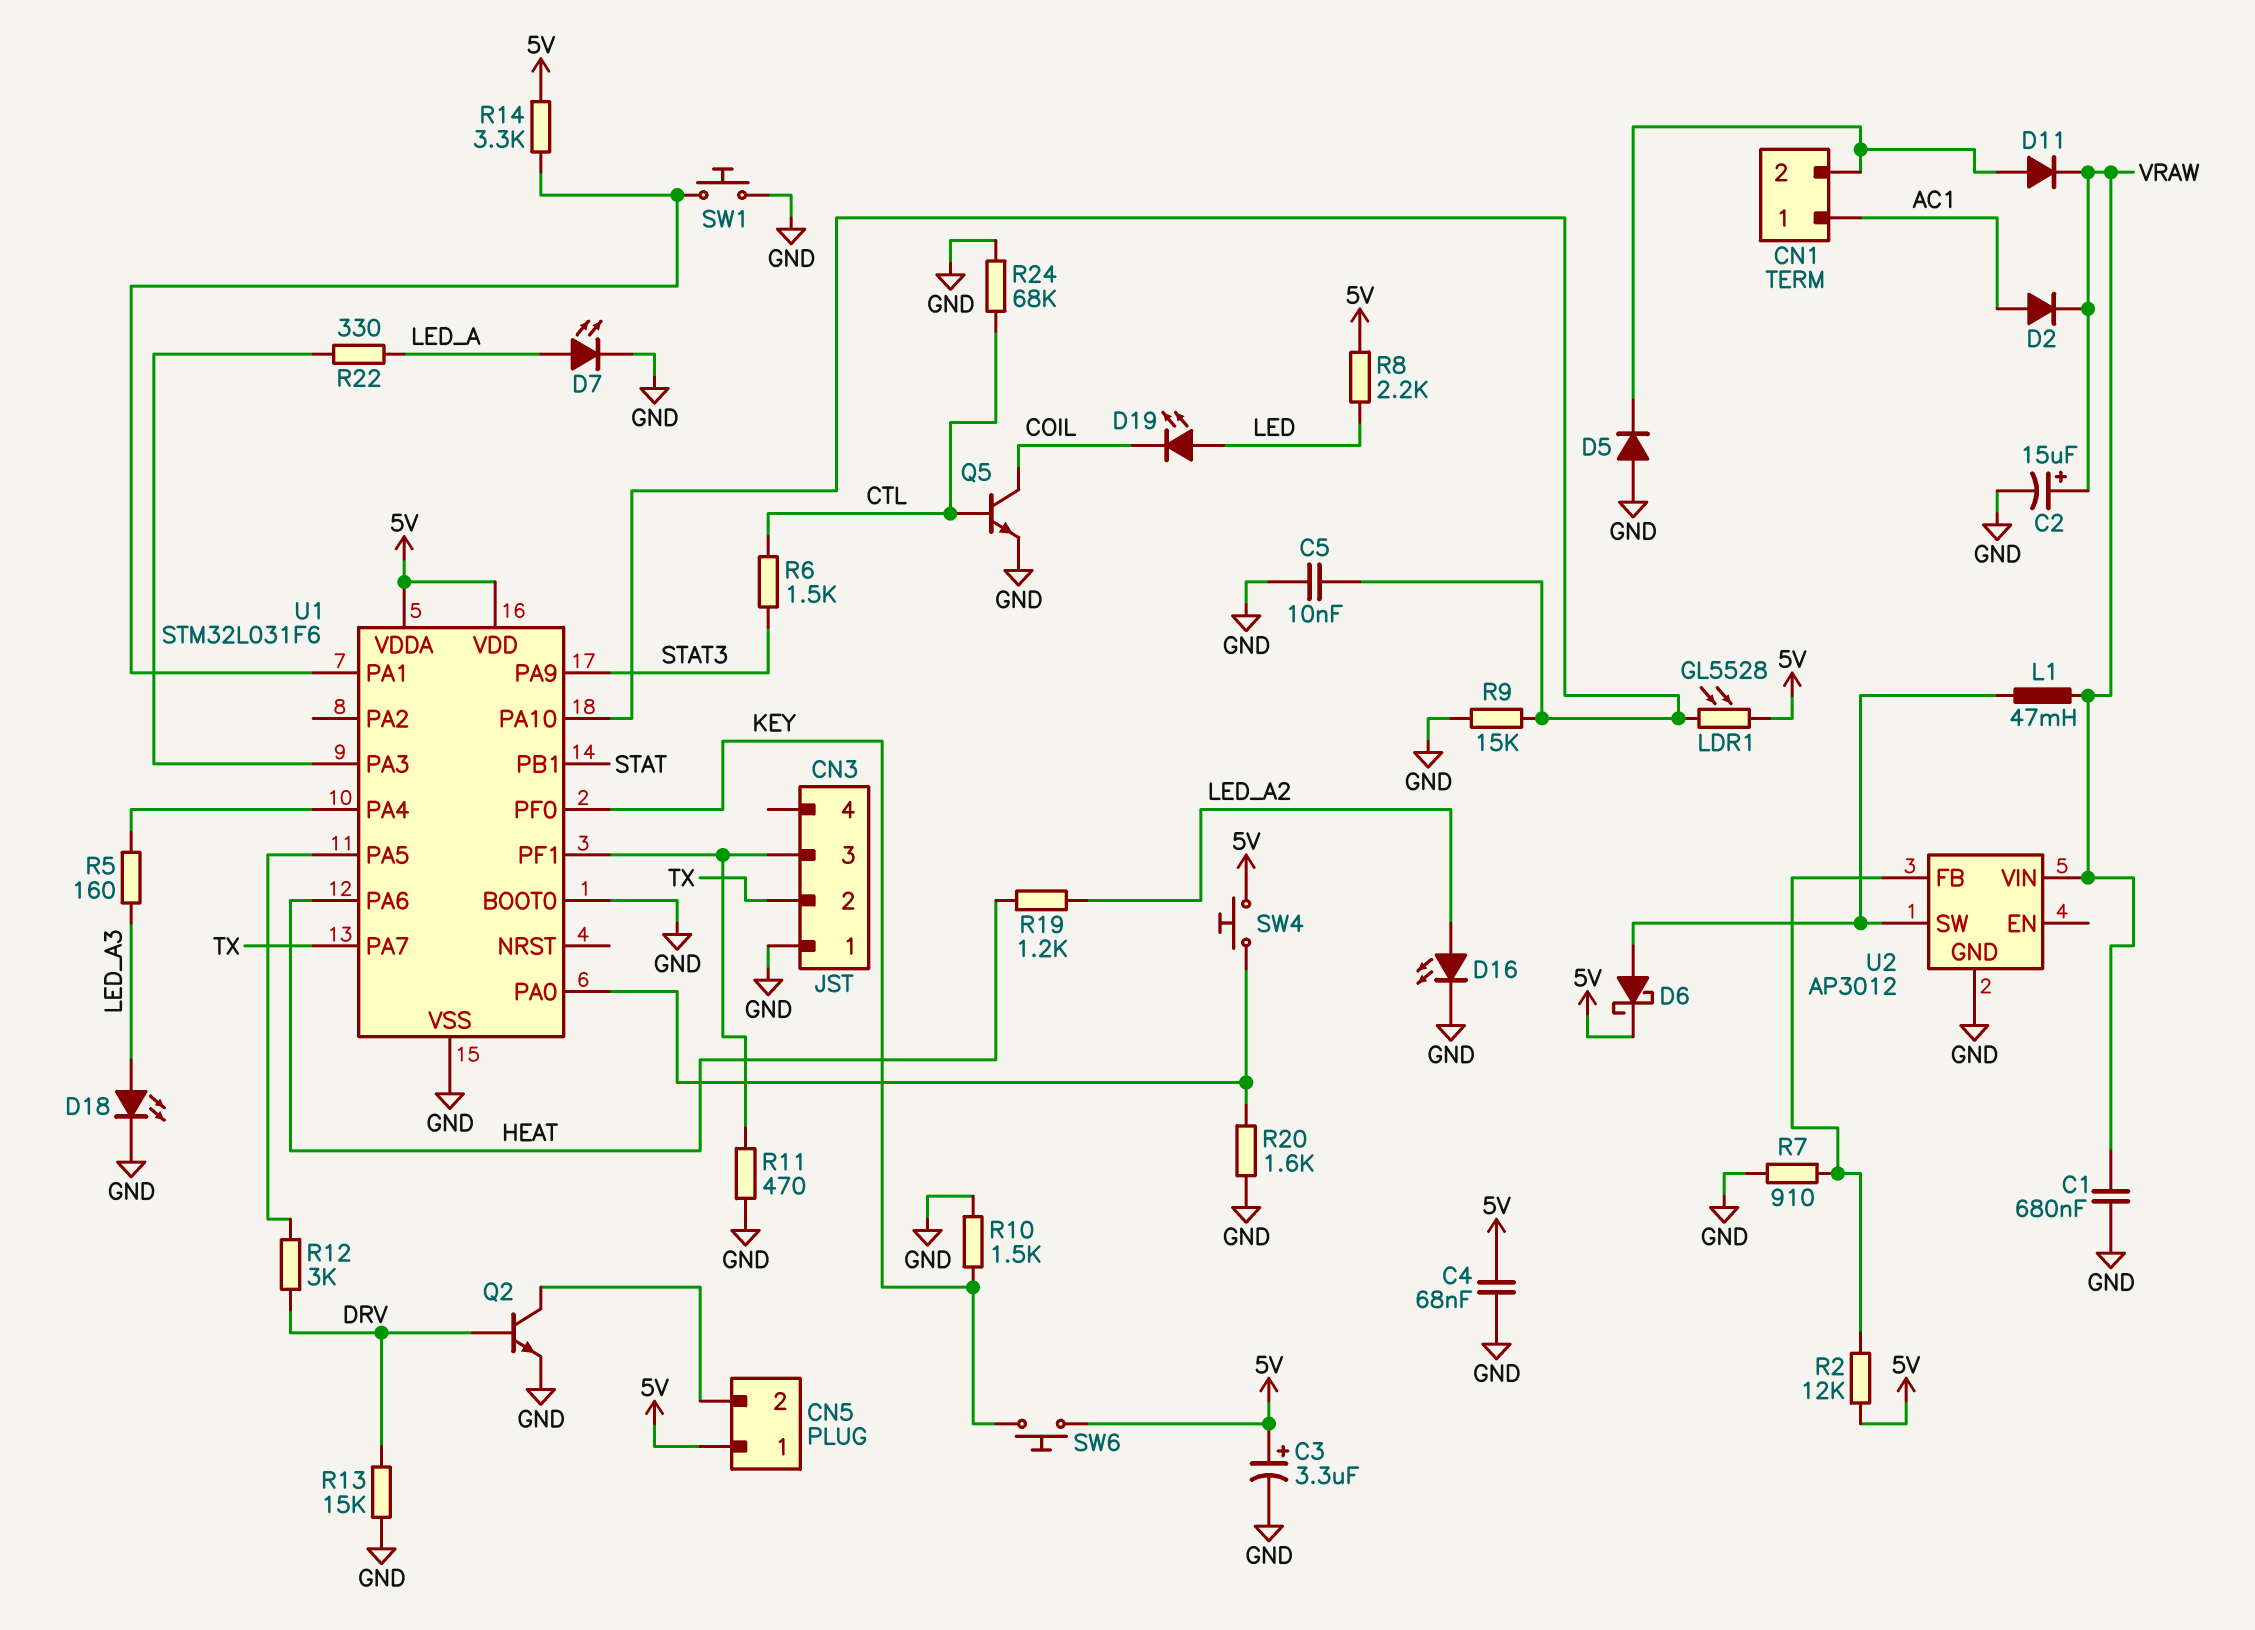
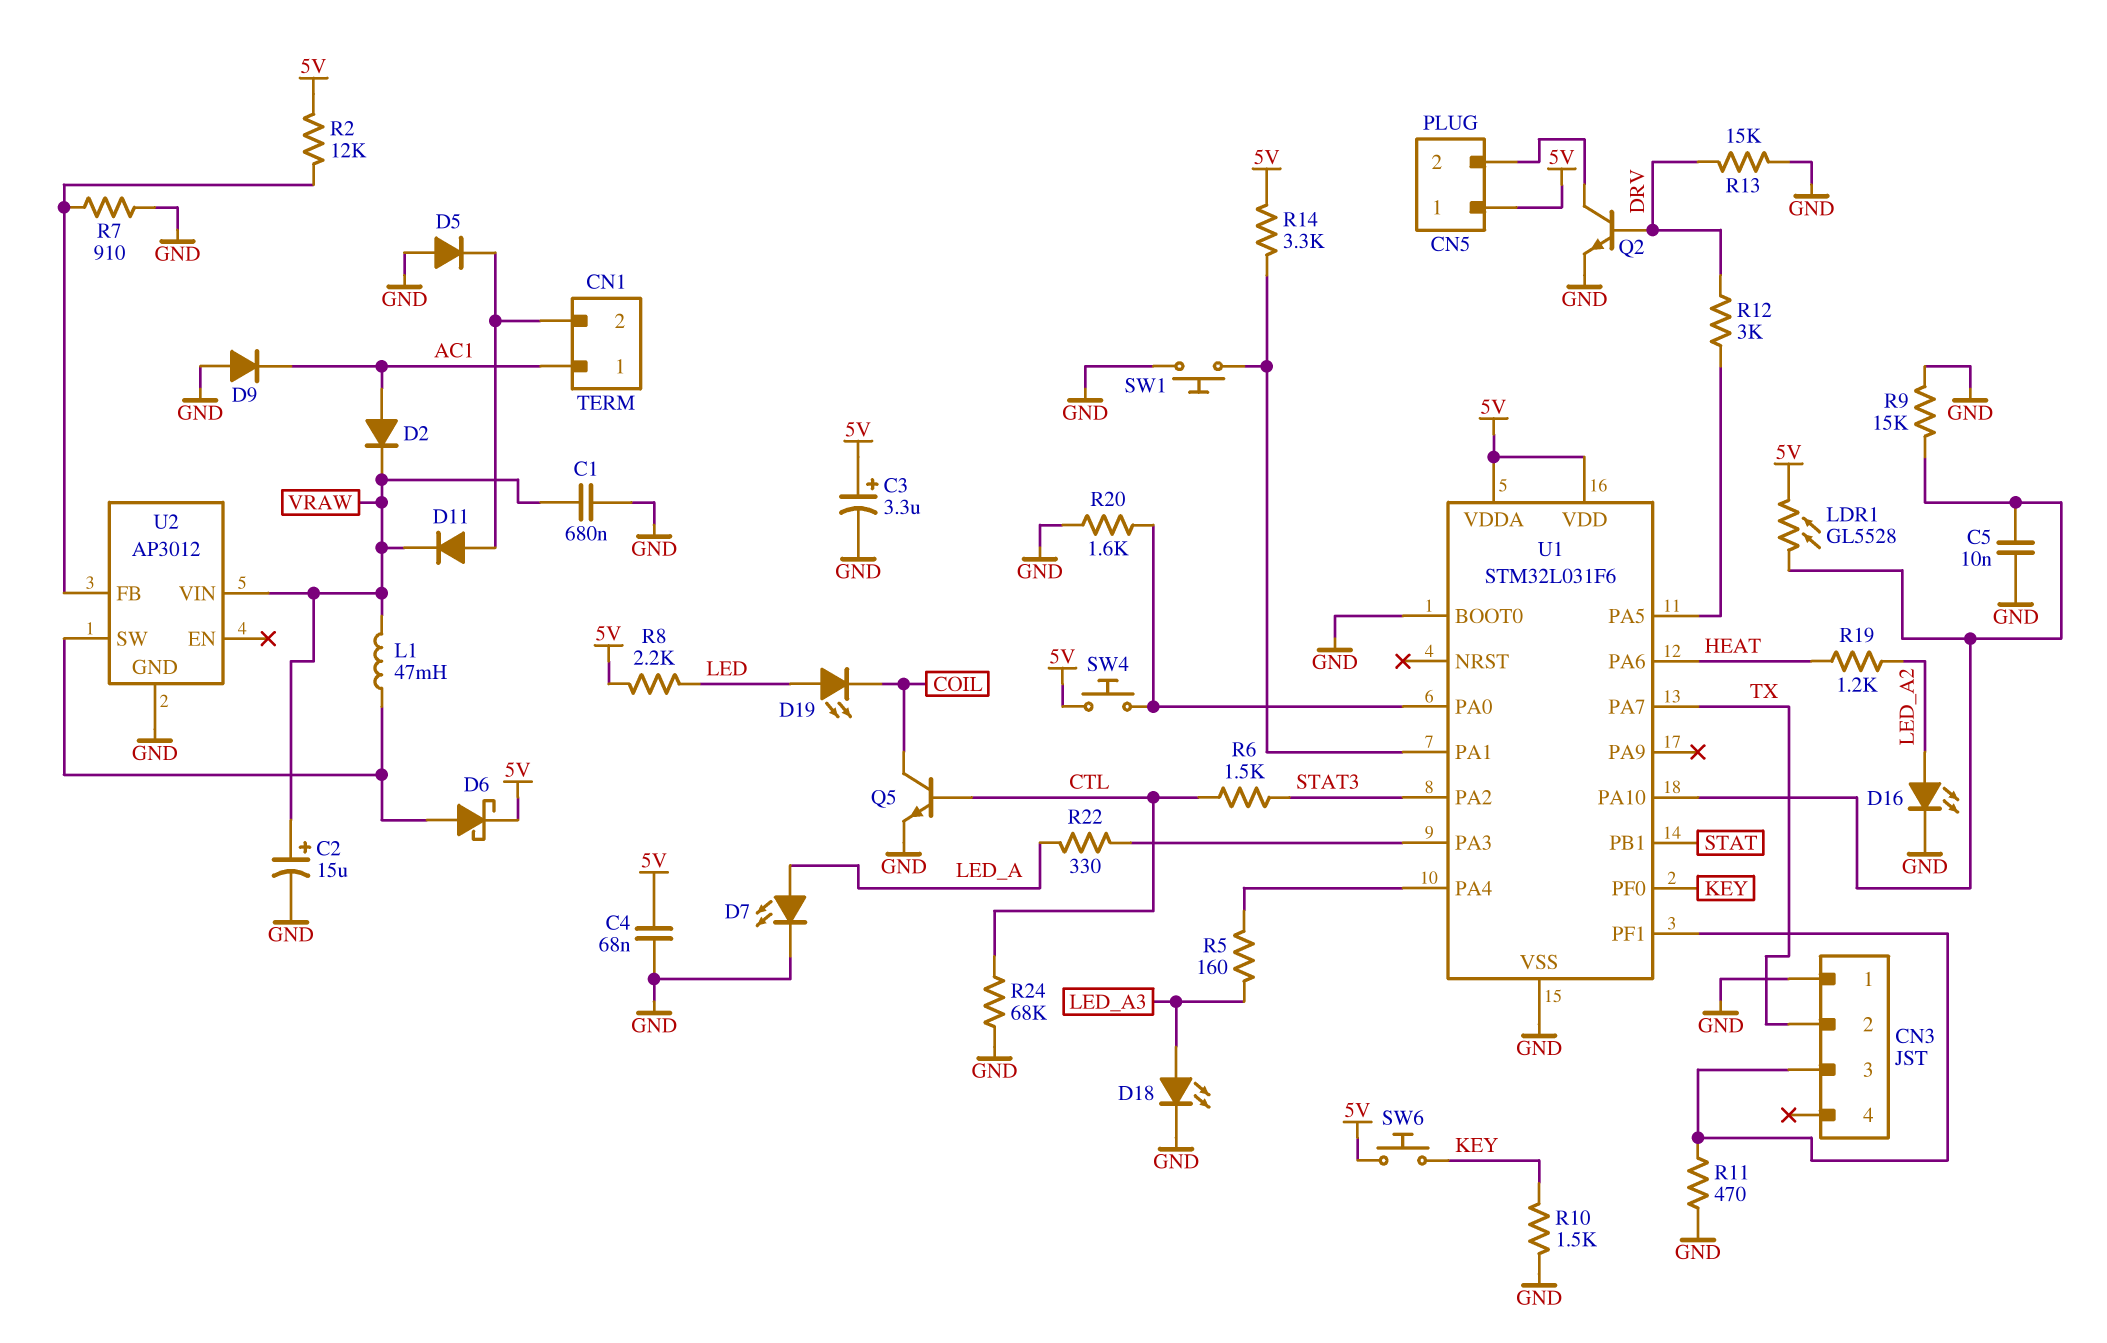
D9: none -> diode (A GND, K AC1)
U1 pin PA2: none -> STAT3
U1 pin PA9: STAT3 -> none

